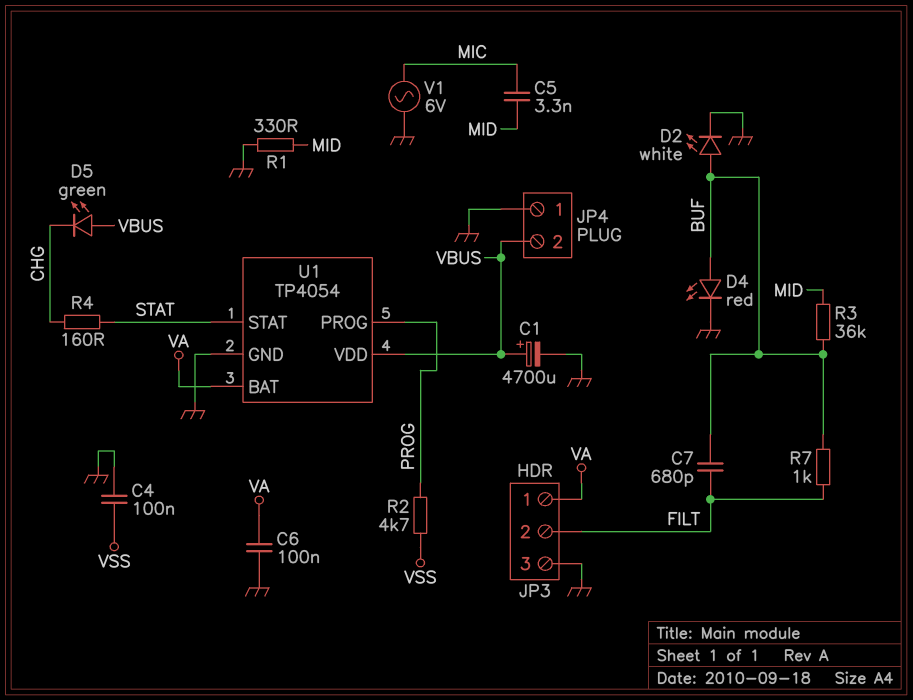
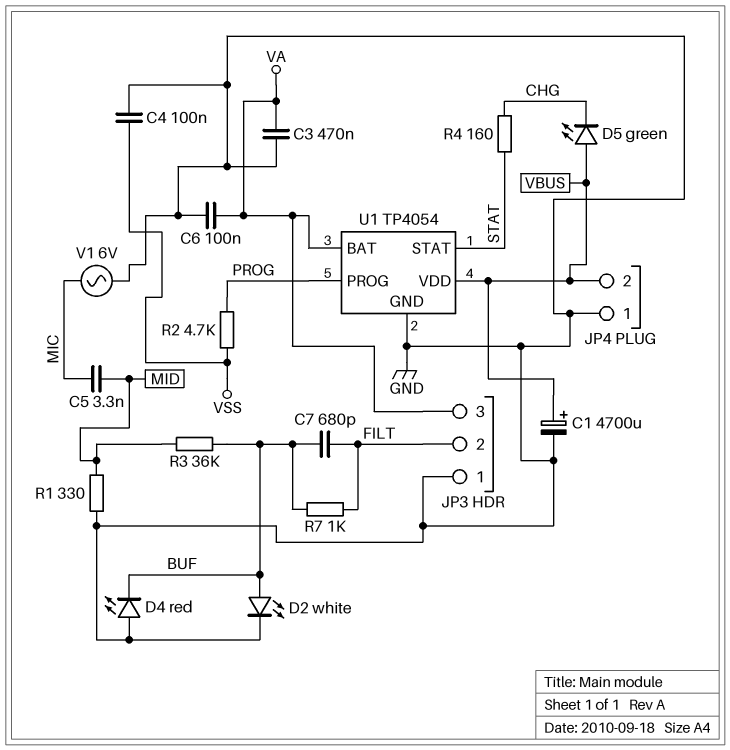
C3: none -> 470nF (GND, VA)
D4: LED red (A BUF, K GND) -> LED red (A GND, K BUF)
JP3 pin 1: VA -> GND
JP3 pin 3: GND -> VA

